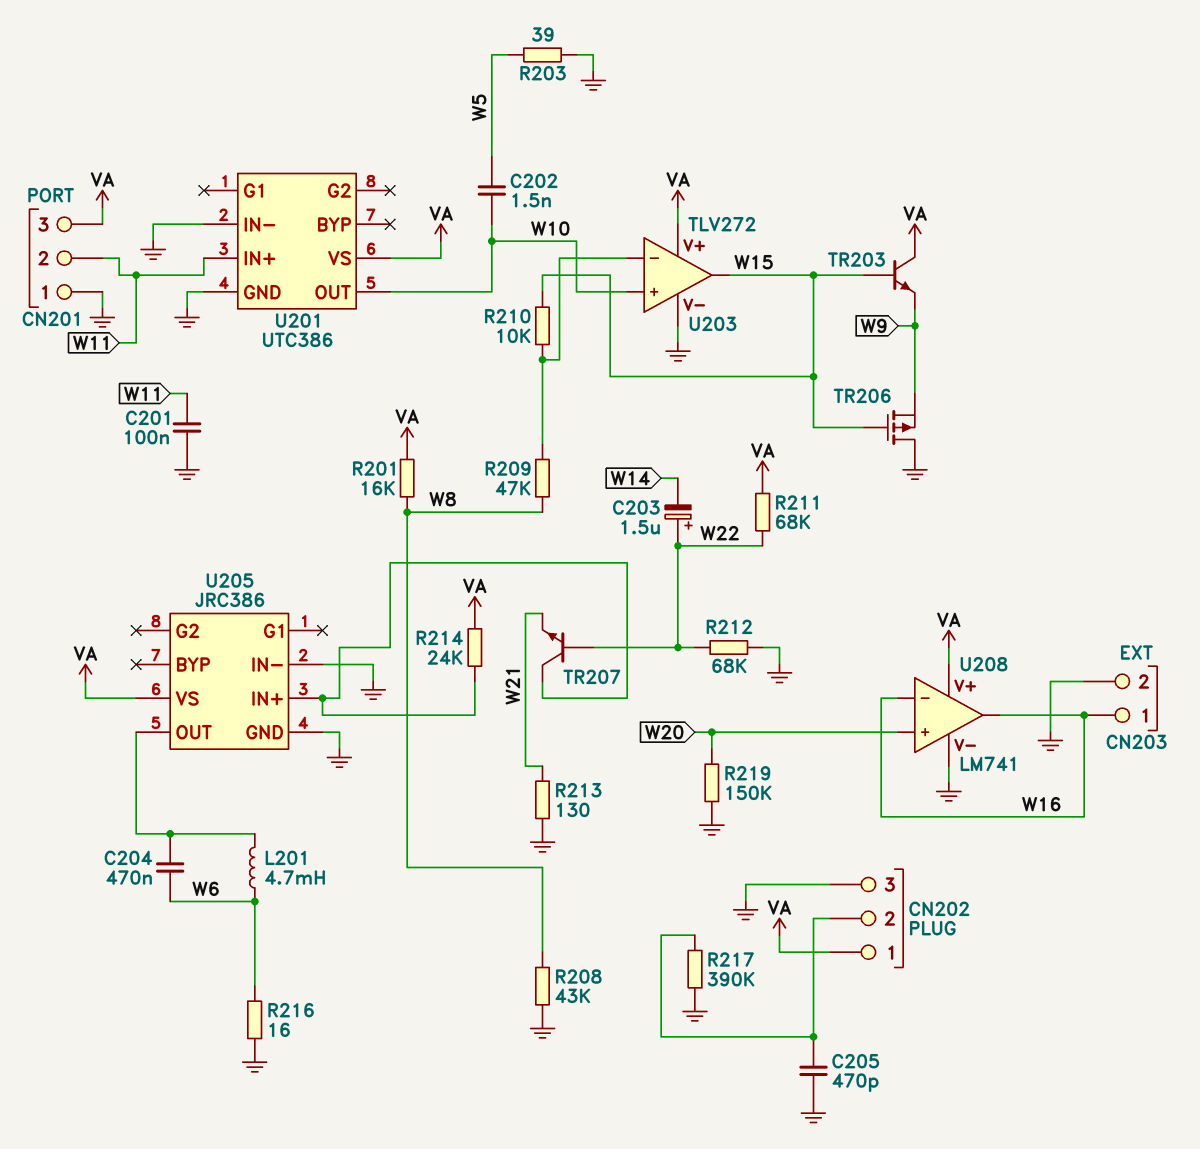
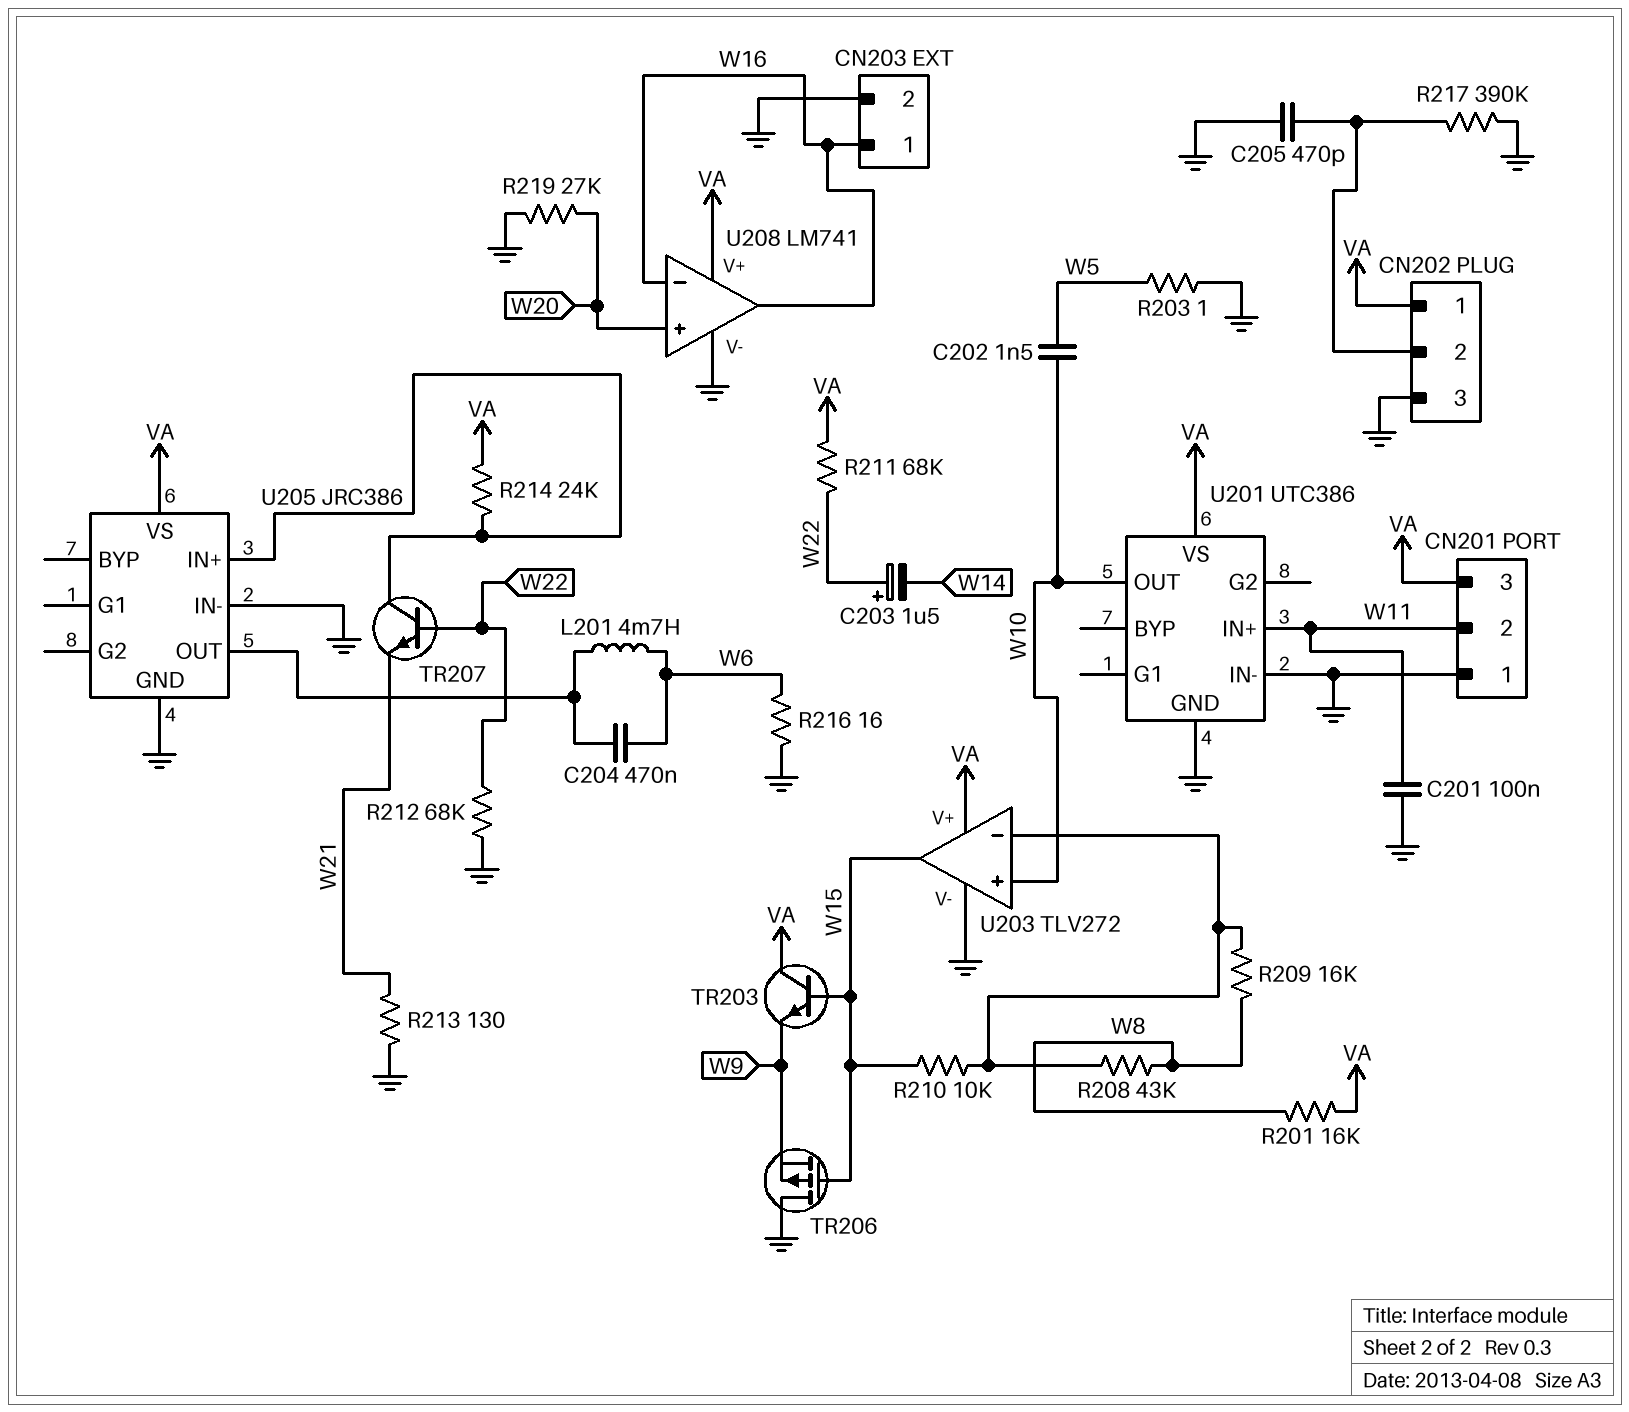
R203: 39 (GND, W5) -> 1 (GND, W5)
R208: 43k (GND, W8) -> 43k (U203/in-, W8)
R209: 47k (U203/in-, W8) -> 16k (U203/in-, W8)
R219: 150k (GND, W20) -> 27k (GND, W20)

